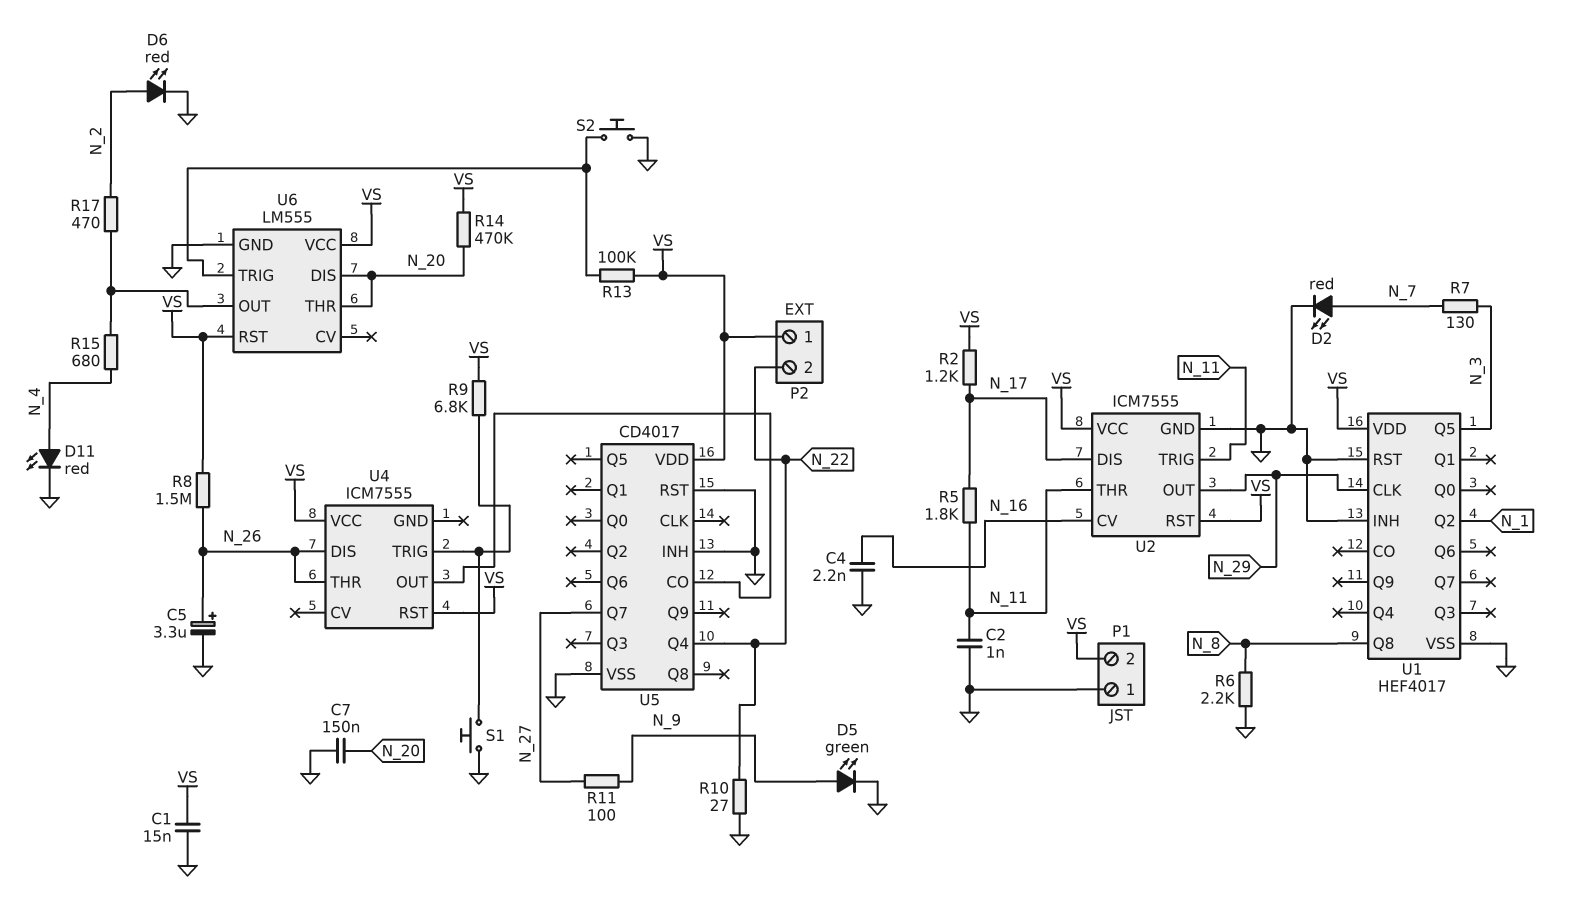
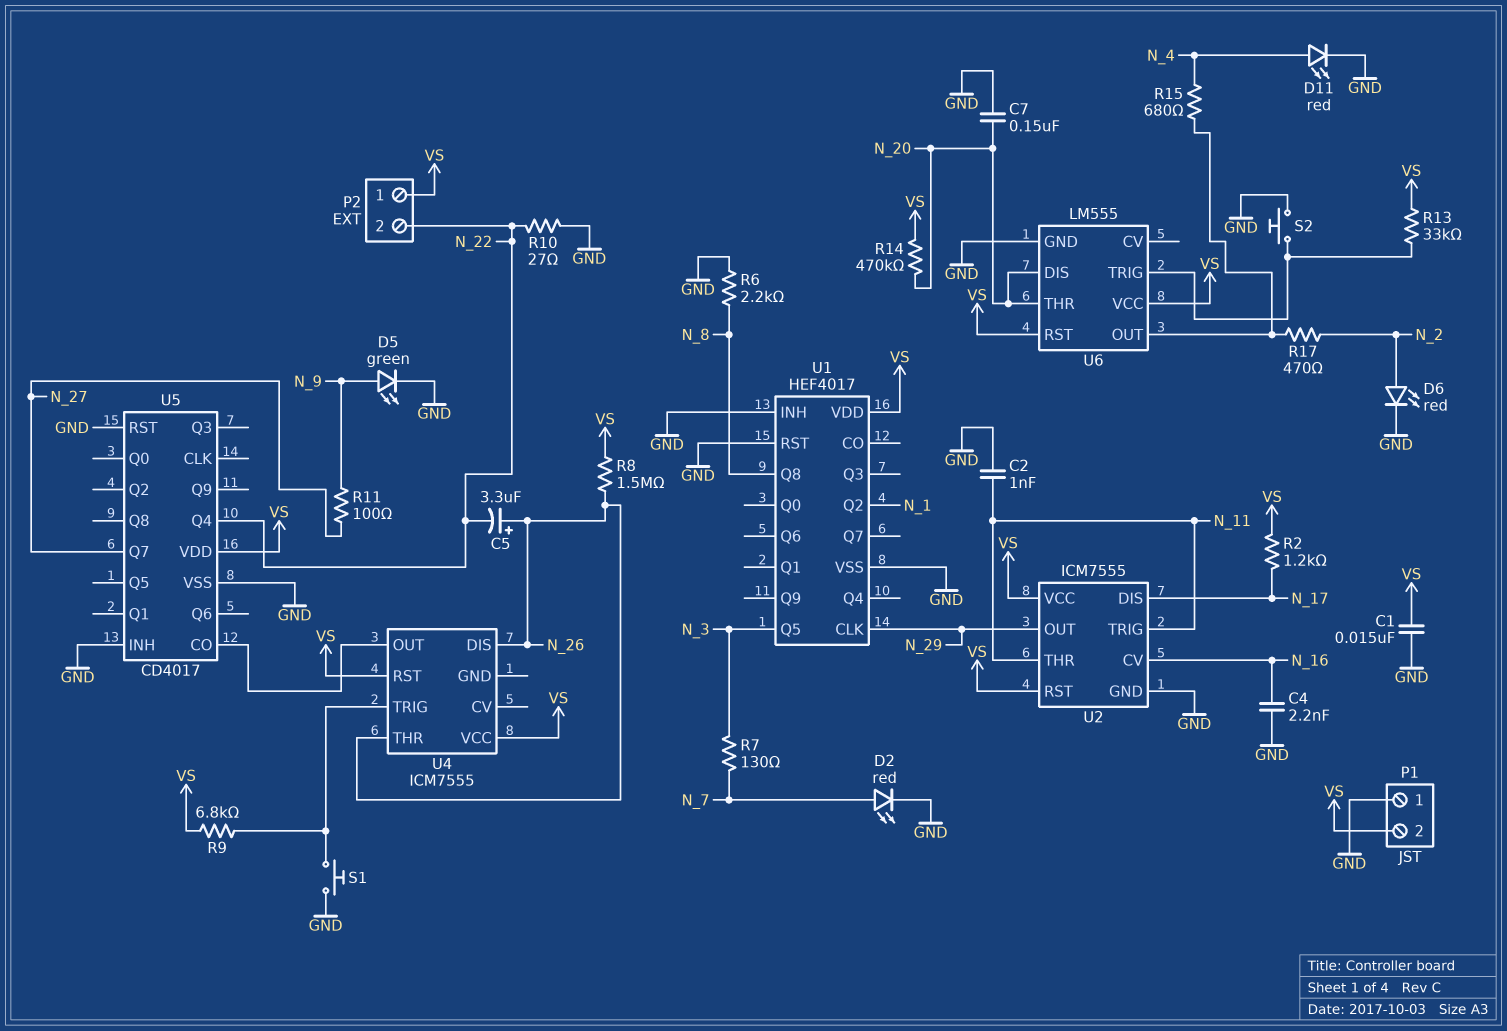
C5: 3.3uF (plus N_26, minus GND) -> 3.3uF (plus N_26, minus N_22)
R5: 1.8k (N_11, N_17) -> none
R13: 100k (U6/TRIG, VS) -> 33k (U6/TRIG, VS)

